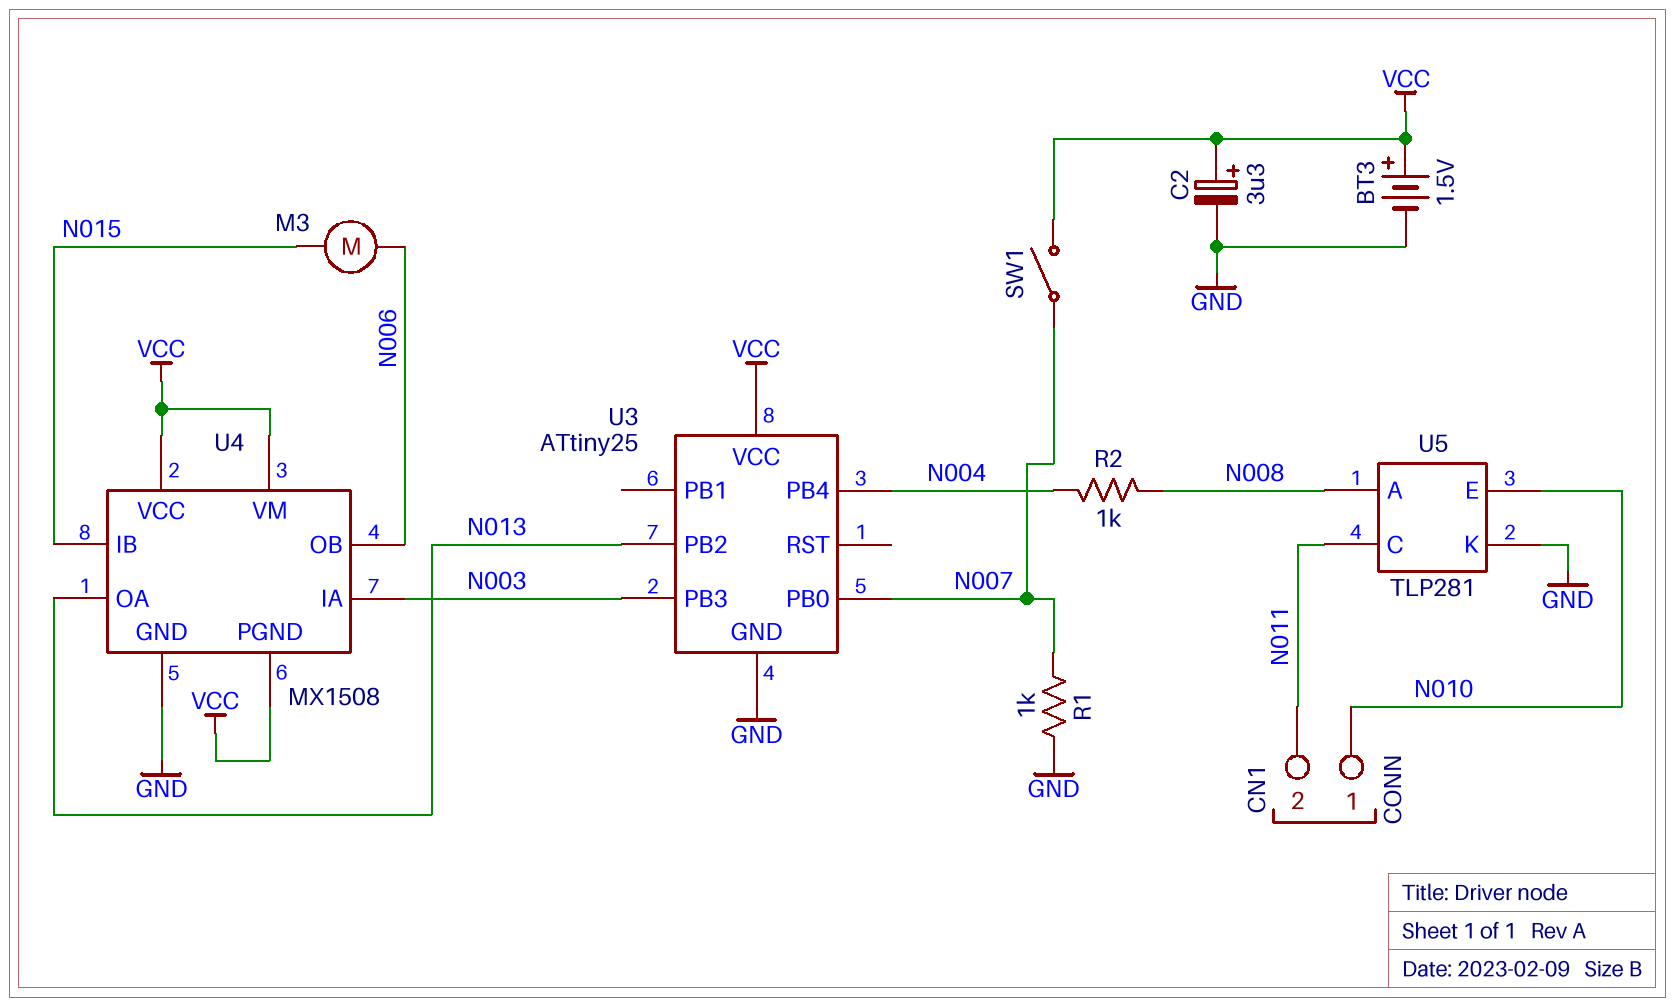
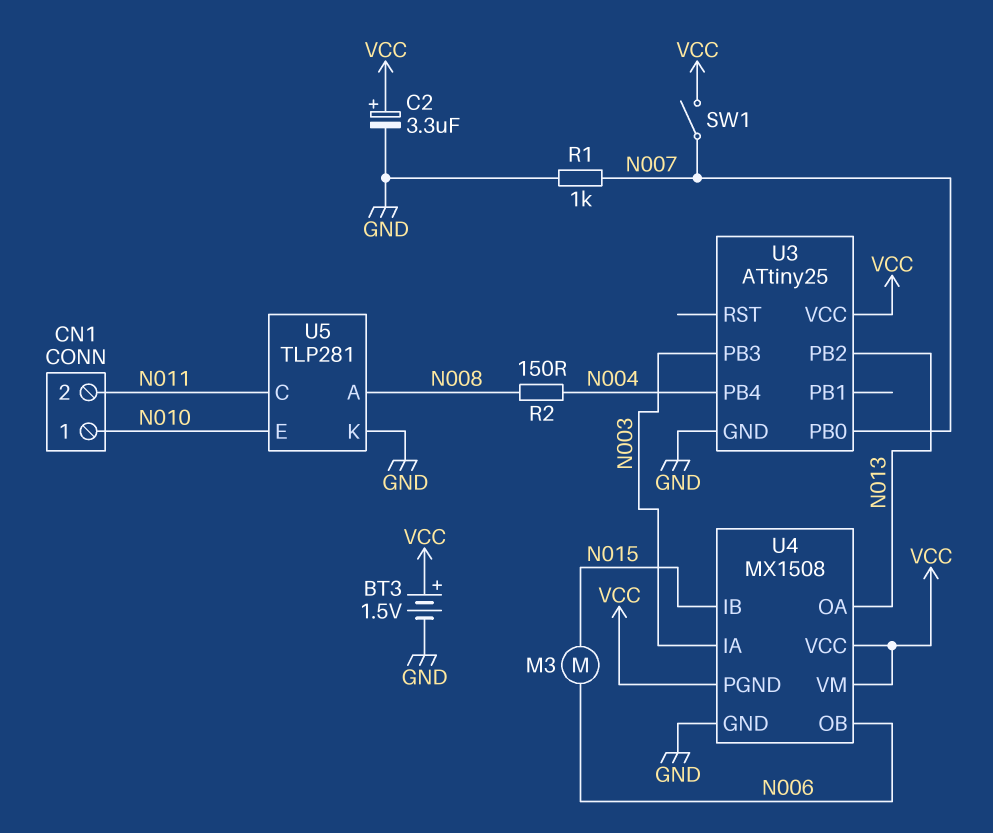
R2: 1k (N004, N008) -> 150 (N004, N008)

